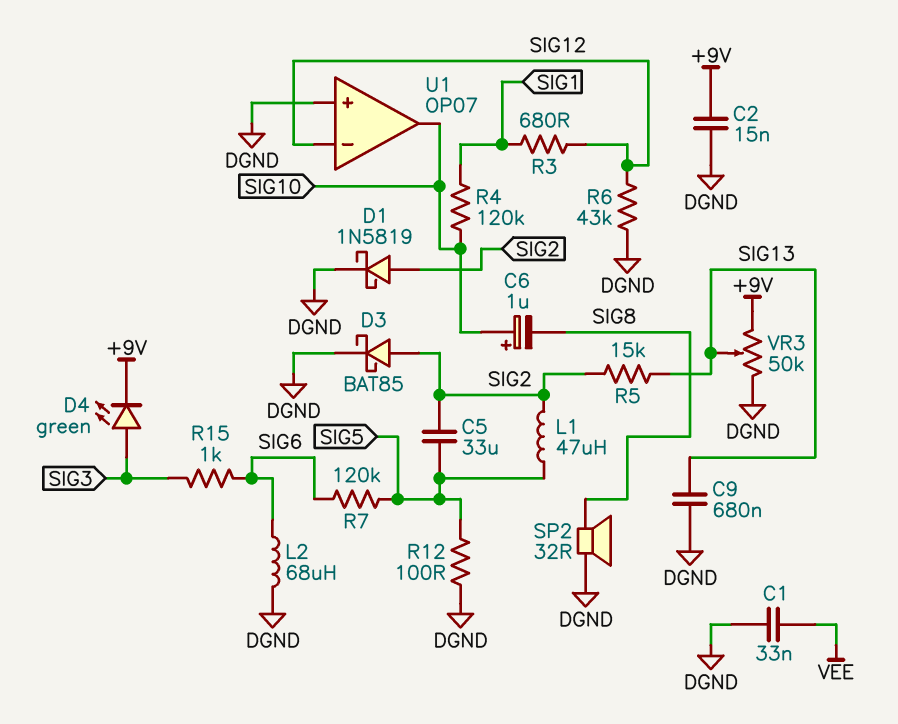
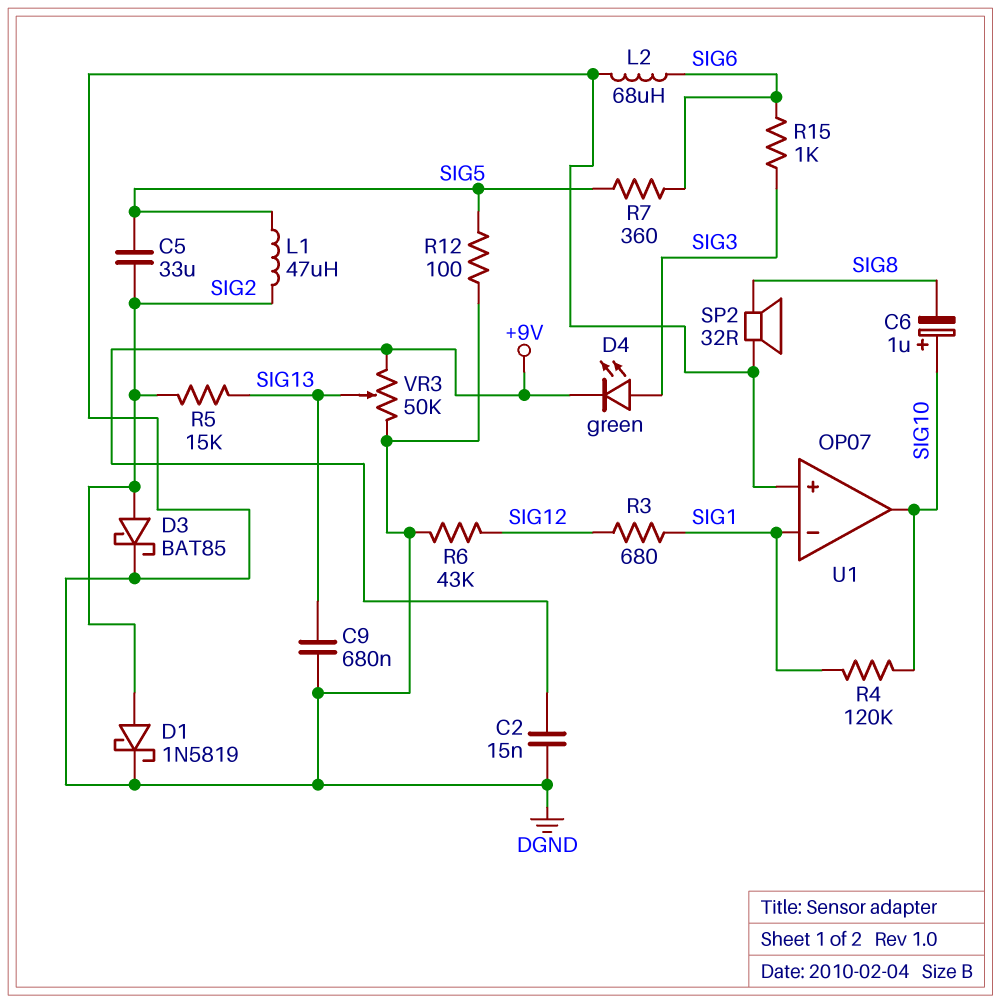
C1: 33nF (DGND, VEE) -> none
R7: 120k (SIG5, SIG6) -> 360 (SIG5, SIG6)
U1 pin in-: SIG12 -> SIG1

